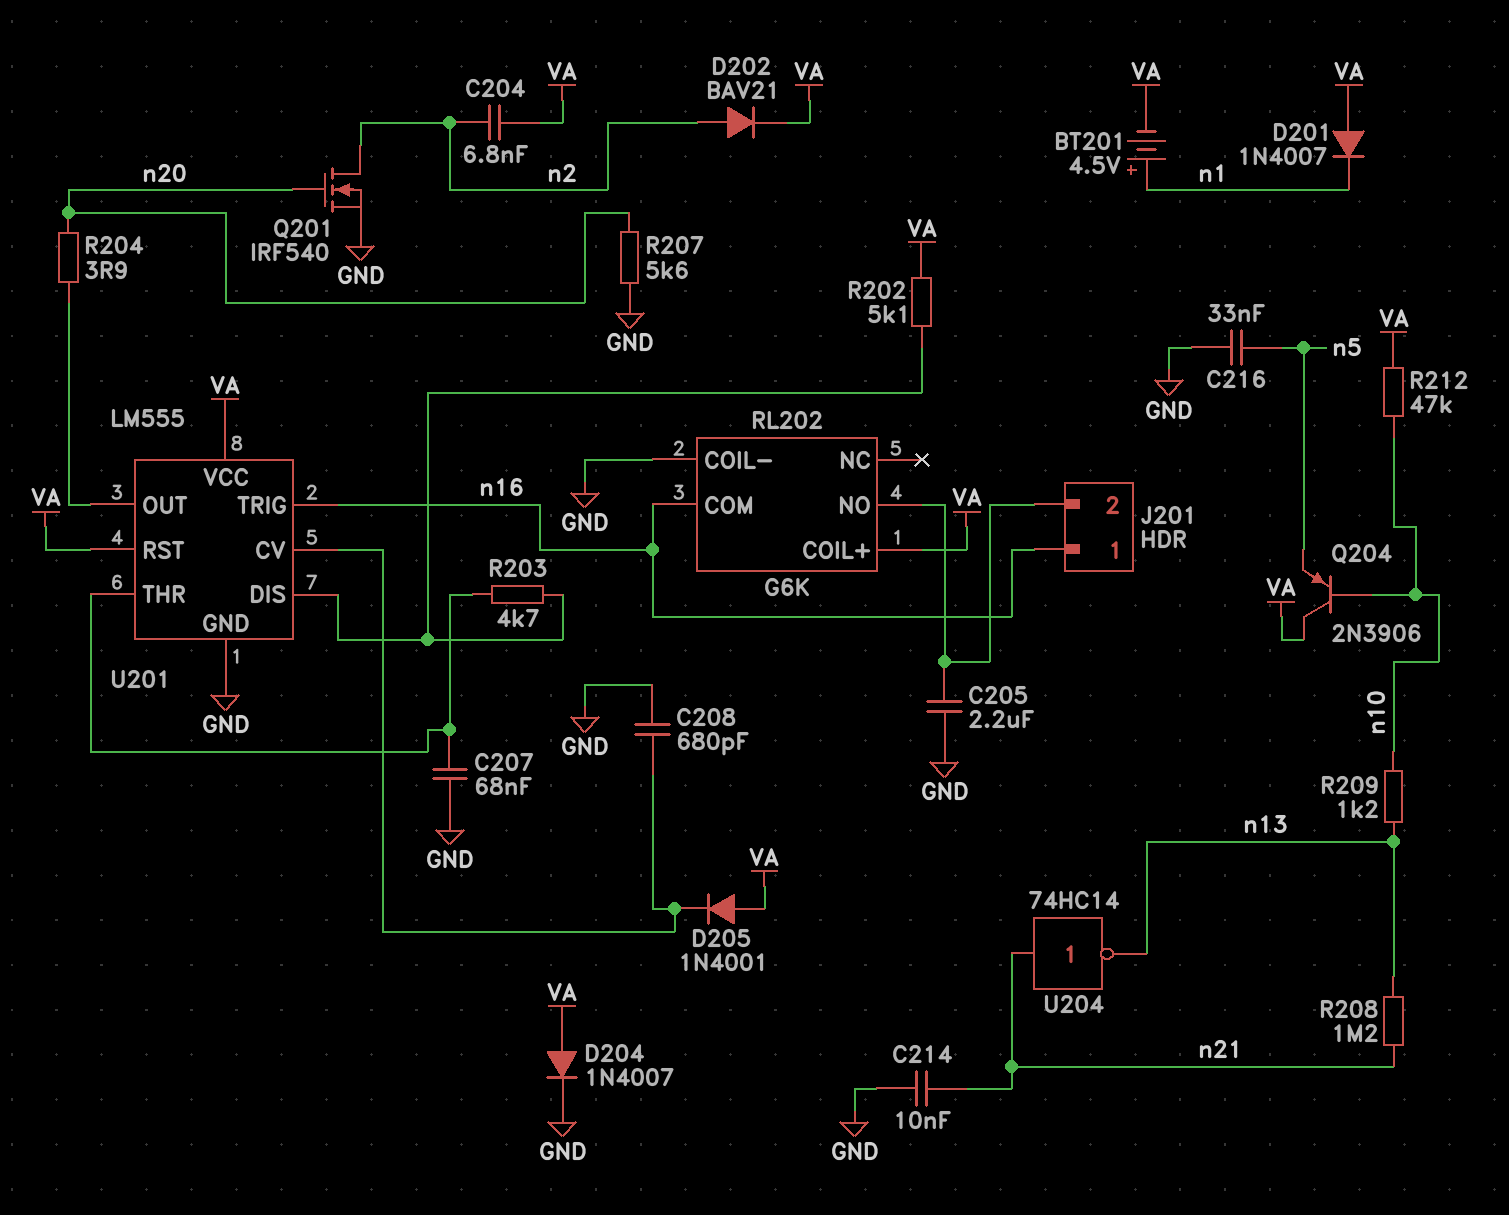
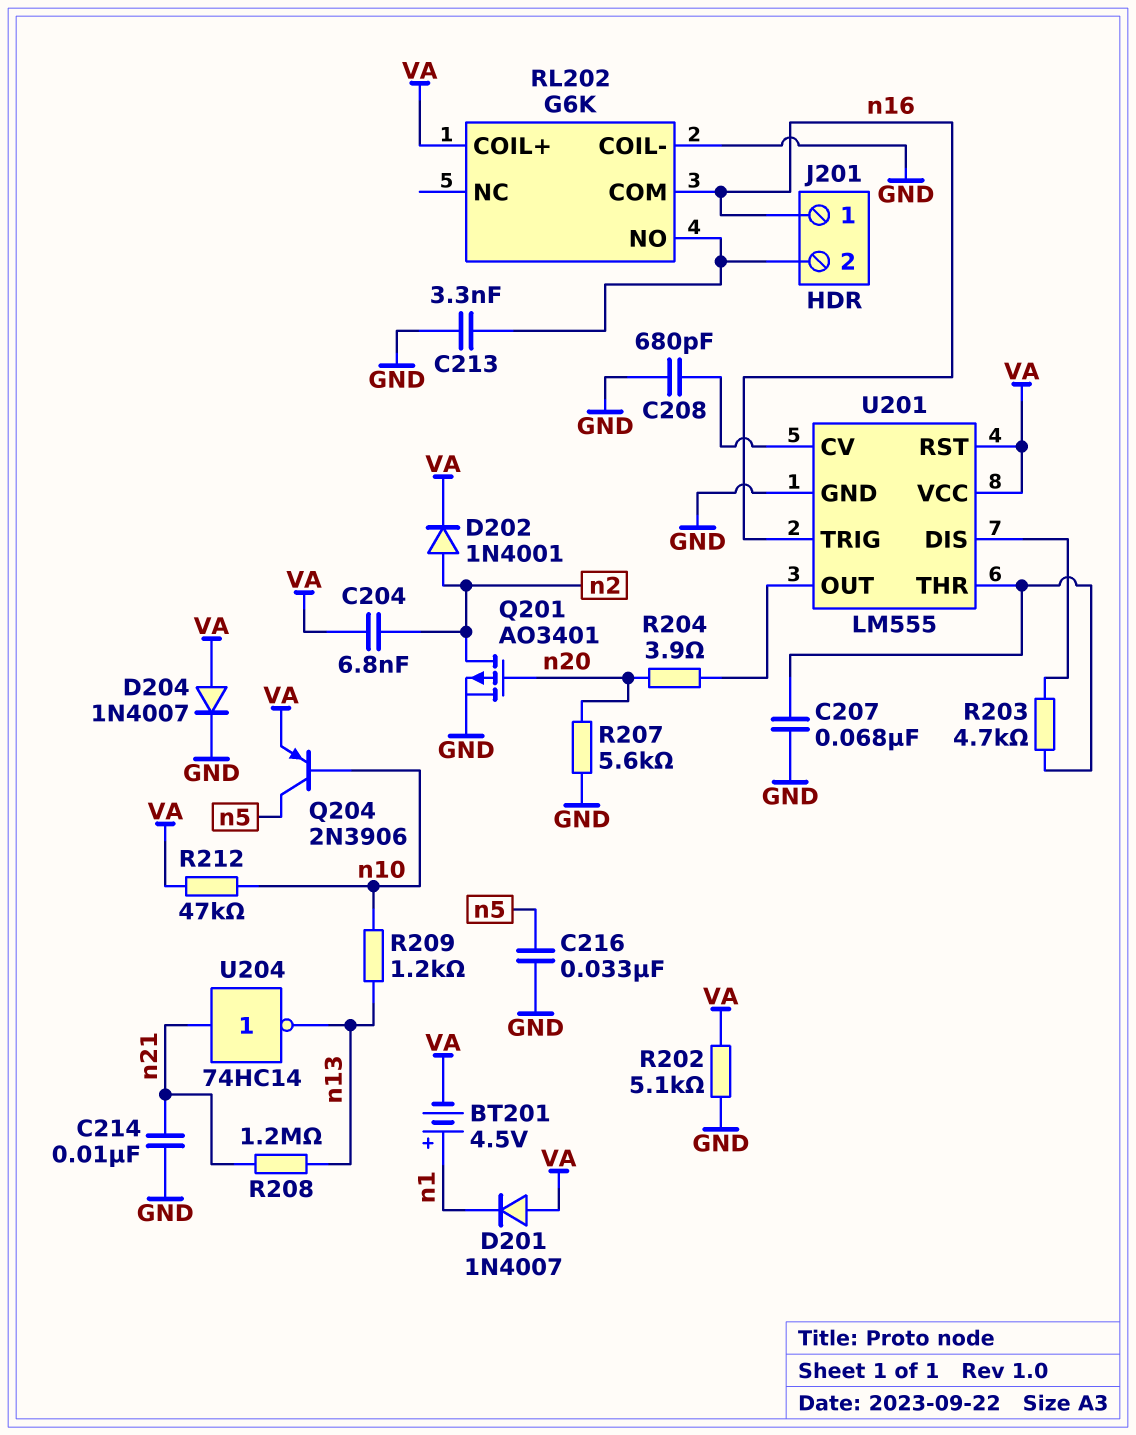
C205: 2.2uF (GND, J201/2) -> none
C213: none -> 3.3nF (GND, J201/2)
D202: diode BAV21 (A n2, K VA) -> diode 1N4001 (A n2, K VA)
D205: diode 1N4001 (A VA, K U201/CV) -> none
Q201: NMOS IRF540 (G n20, D n2, S GND) -> PMOS AO3401 (G n20, D n2, S GND)
Q204: PNP 2N3906 (B n10, C VA, E n5) -> PNP 2N3906 (B n10, C n5, E VA)
R202: 5.1k (U201/DIS, VA) -> 5.1k (GND, VA)

